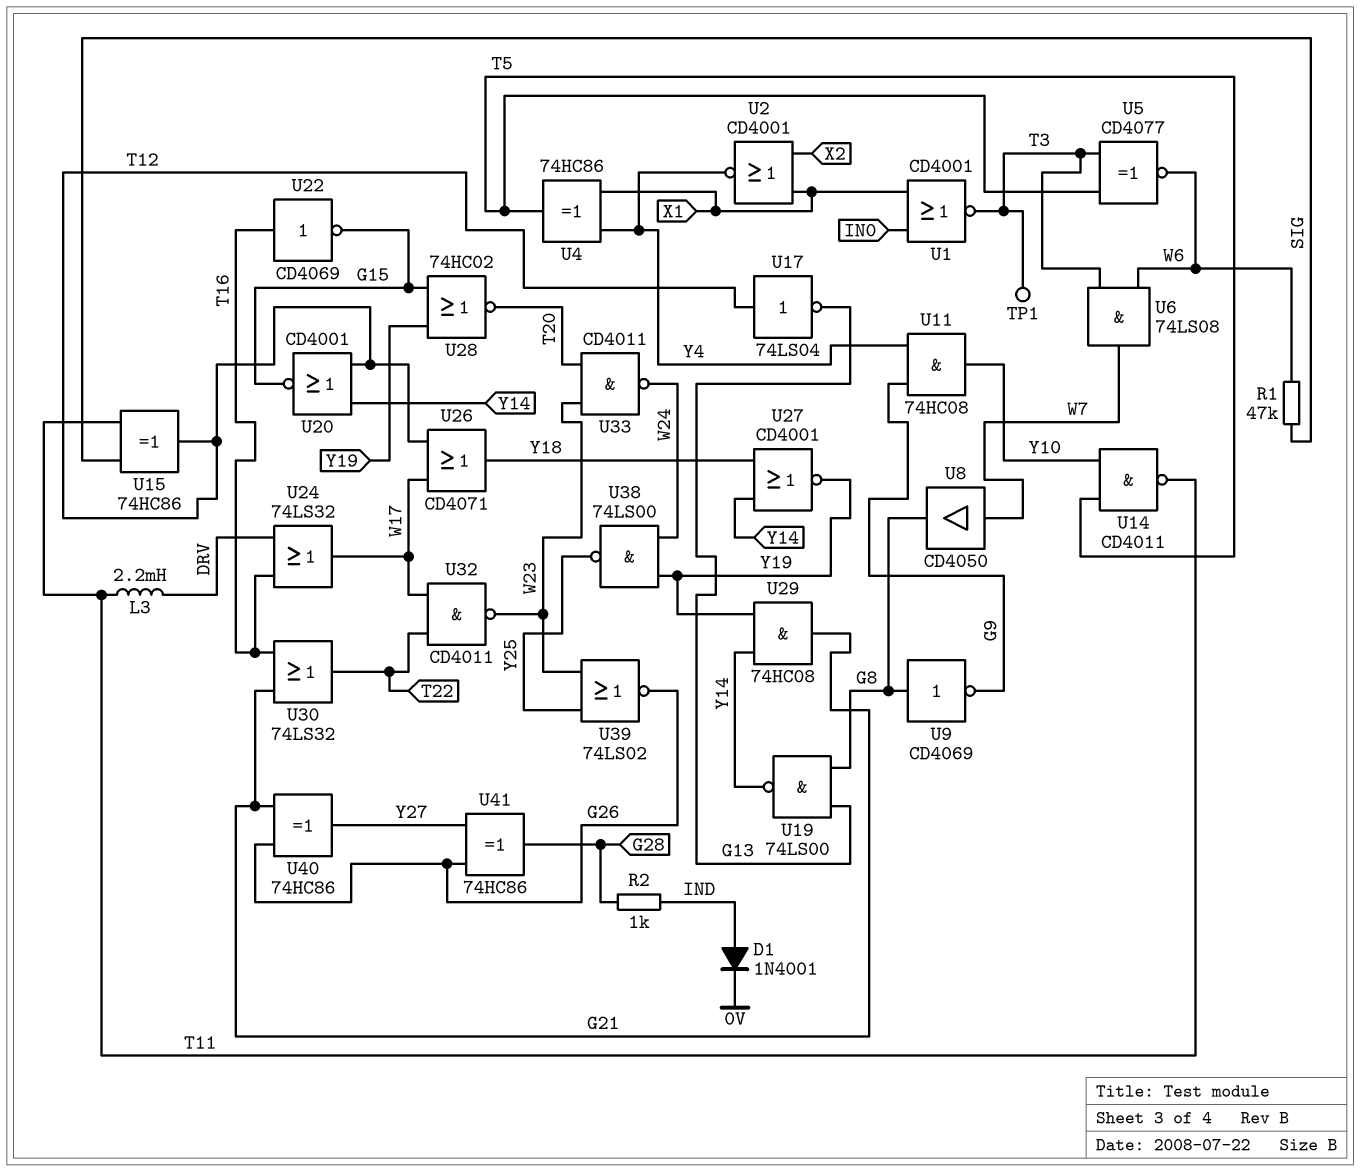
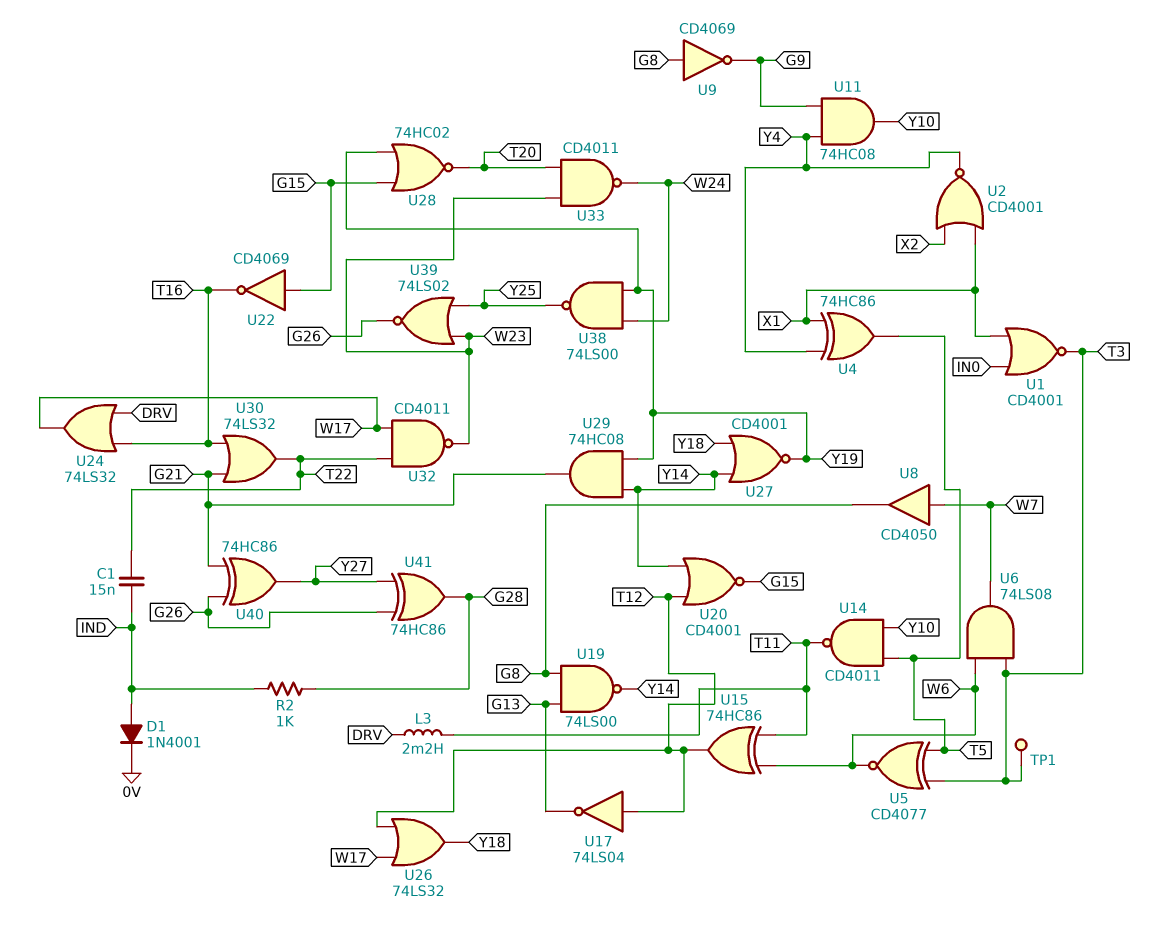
C1: none -> 15nF (IND, T22)
R1: 47k (SIG, W6) -> none
U15: XOR 74HC86 (in SIG, in T11, out T12) -> XOR 74HC86 (in T11, in W6, out T12)
U22: NOT CD4069 (in T16, out G15) -> NOT CD4069 (in G15, out T16)
U26: OR CD4071 (in T12, in W17, out Y18) -> OR 74LS32 (in T12, in W17, out Y18)

